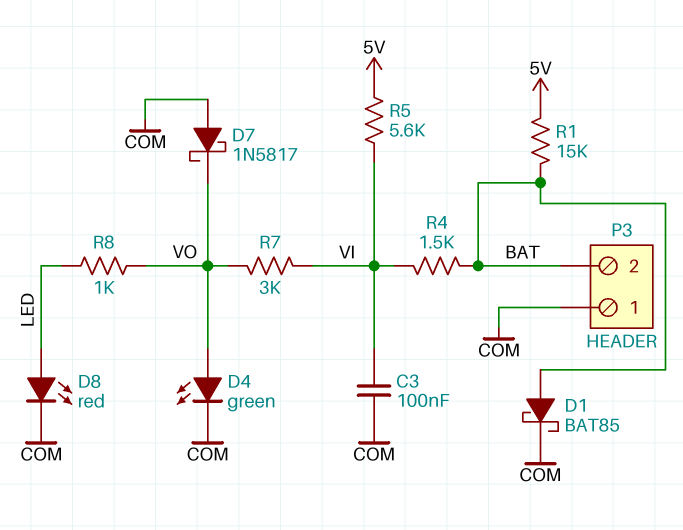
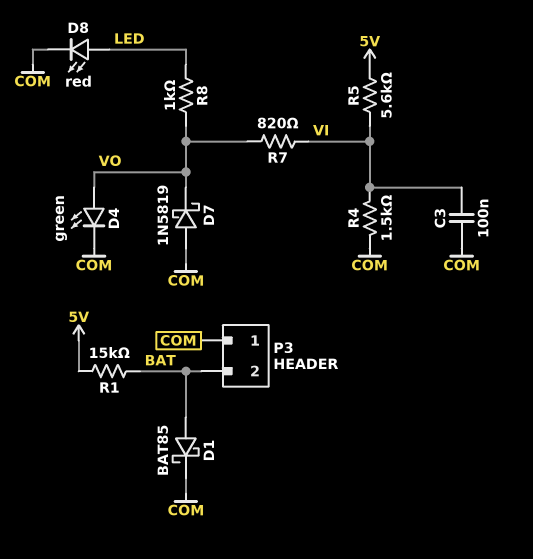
D7: schottky 1N5817 (A COM, K VO) -> schottky 1N5819 (A COM, K VO)
R4: 1.5k (BAT, VI) -> 1.5k (COM, VI)
R7: 3k (VI, VO) -> 820 (VI, VO)

